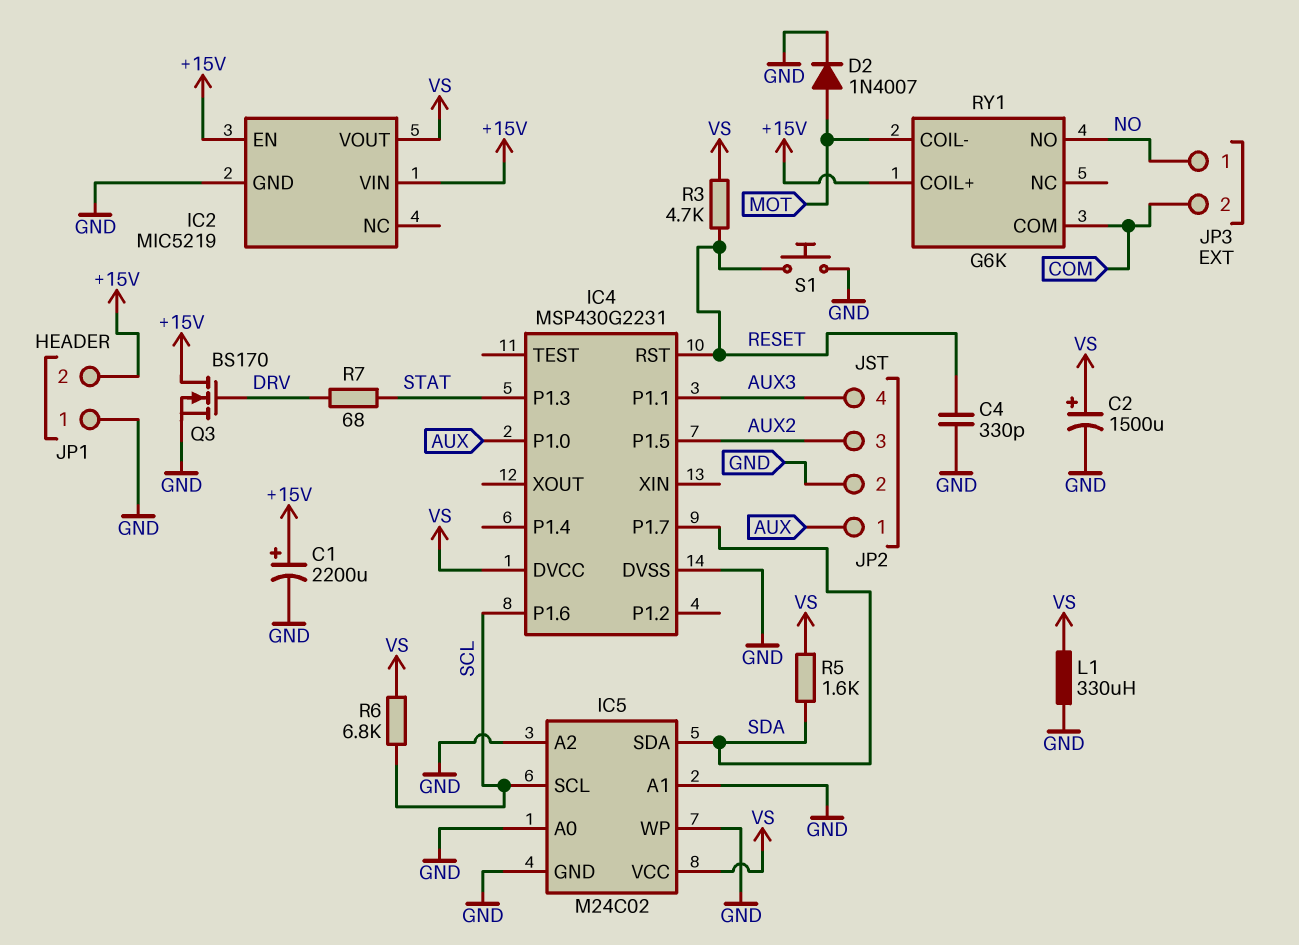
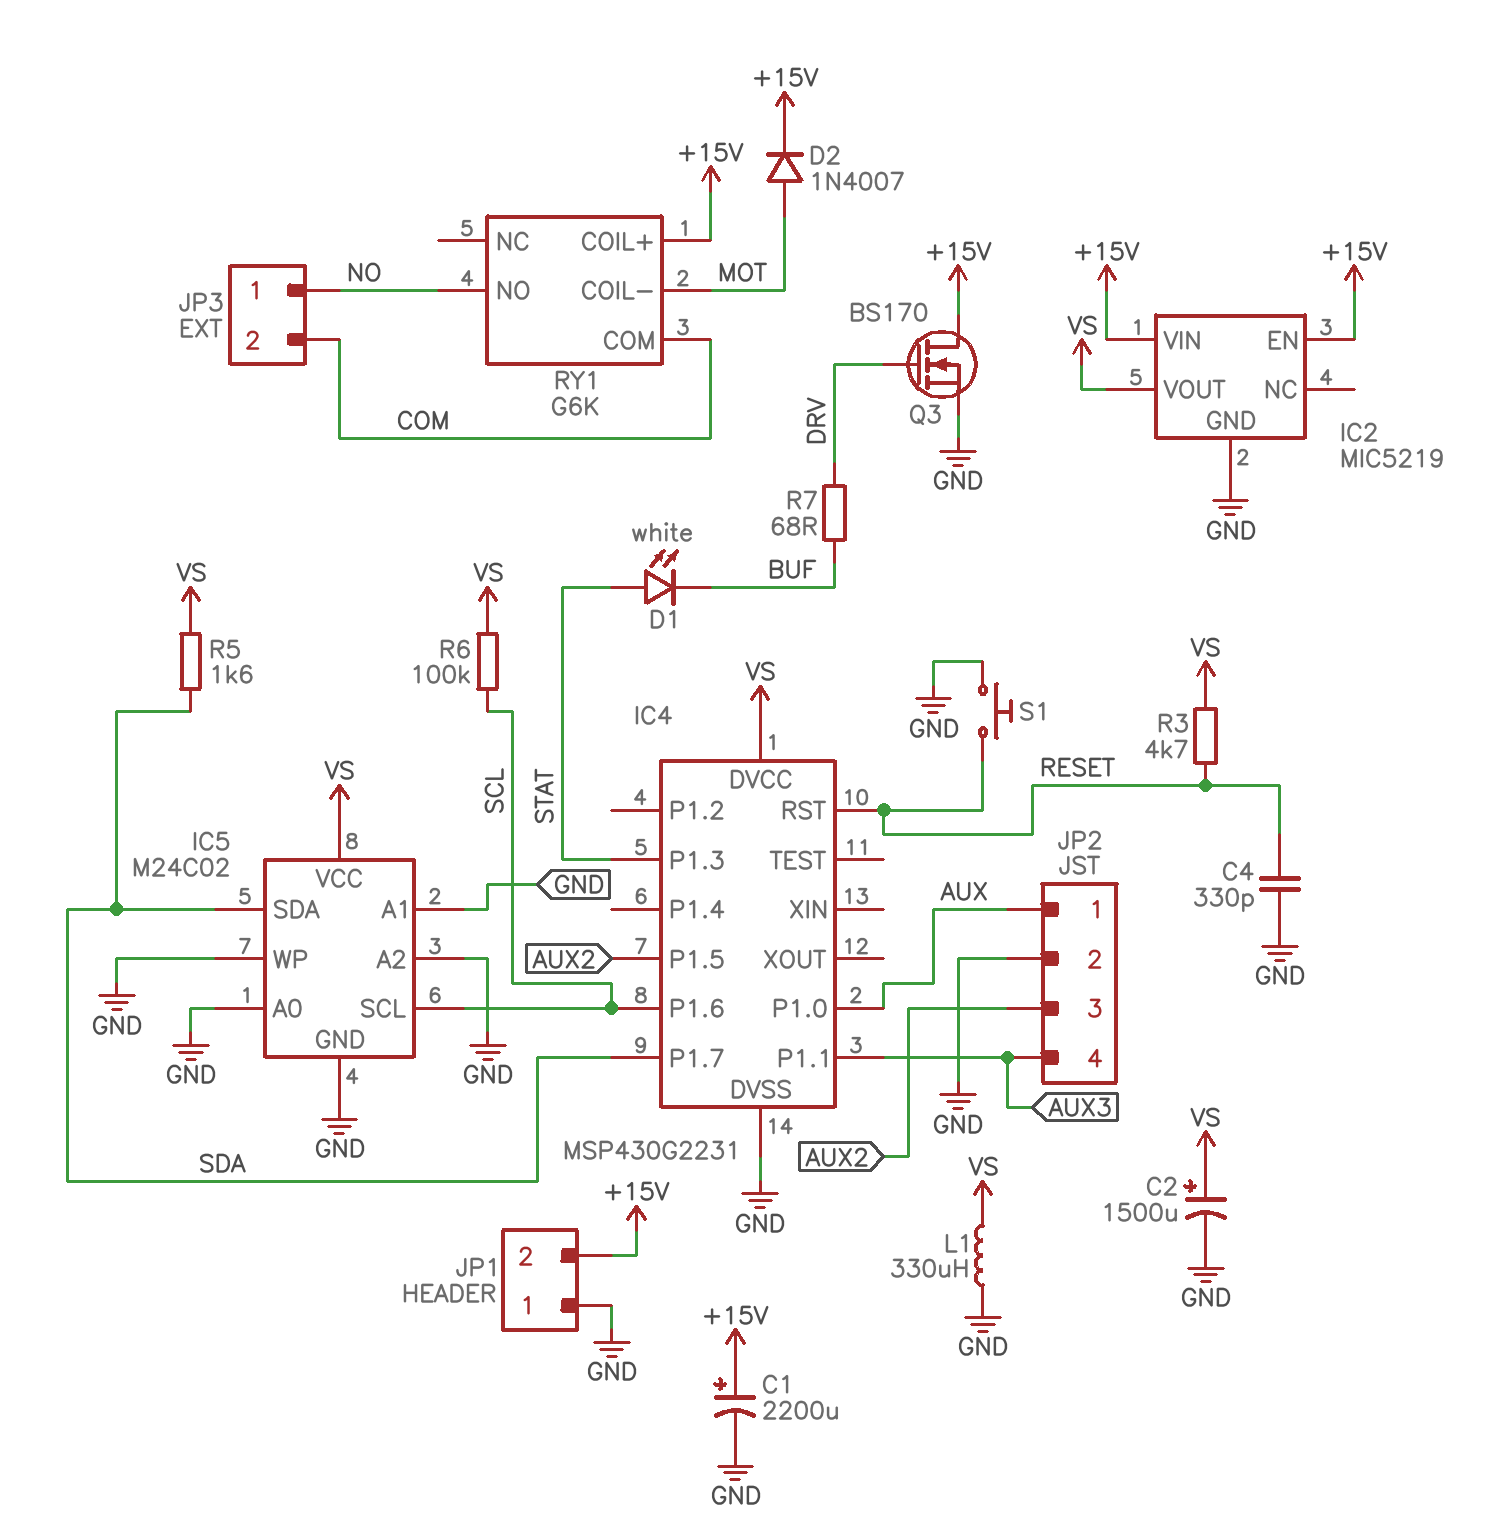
D1: none -> LED white (A STAT, K BUF)
D2: diode 1N4007 (A MOT, K GND) -> diode 1N4007 (A MOT, K +15V)
R6: 6.8k (SCL, VS) -> 100k (SCL, VS)
R7: 68 (DRV, STAT) -> 68 (BUF, DRV)

